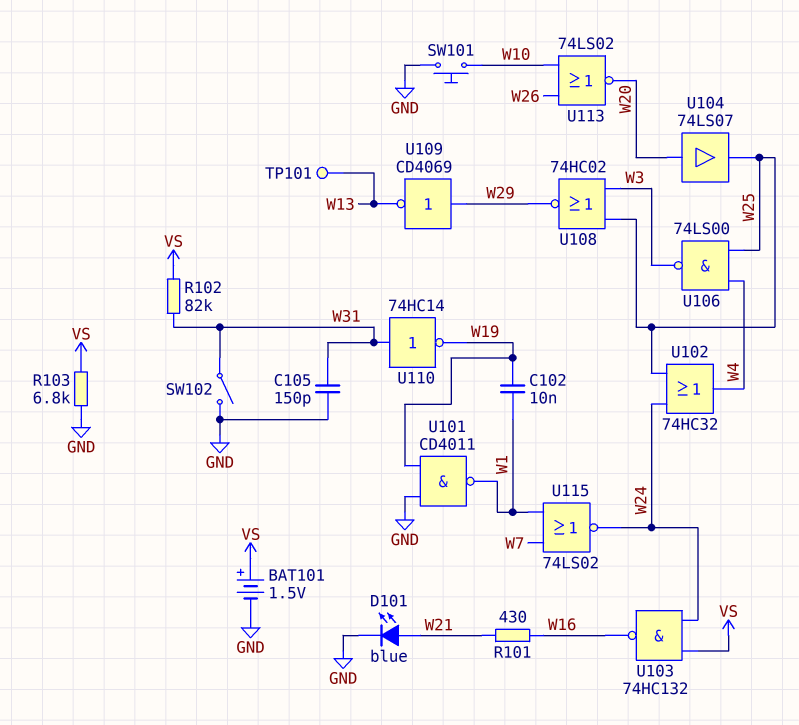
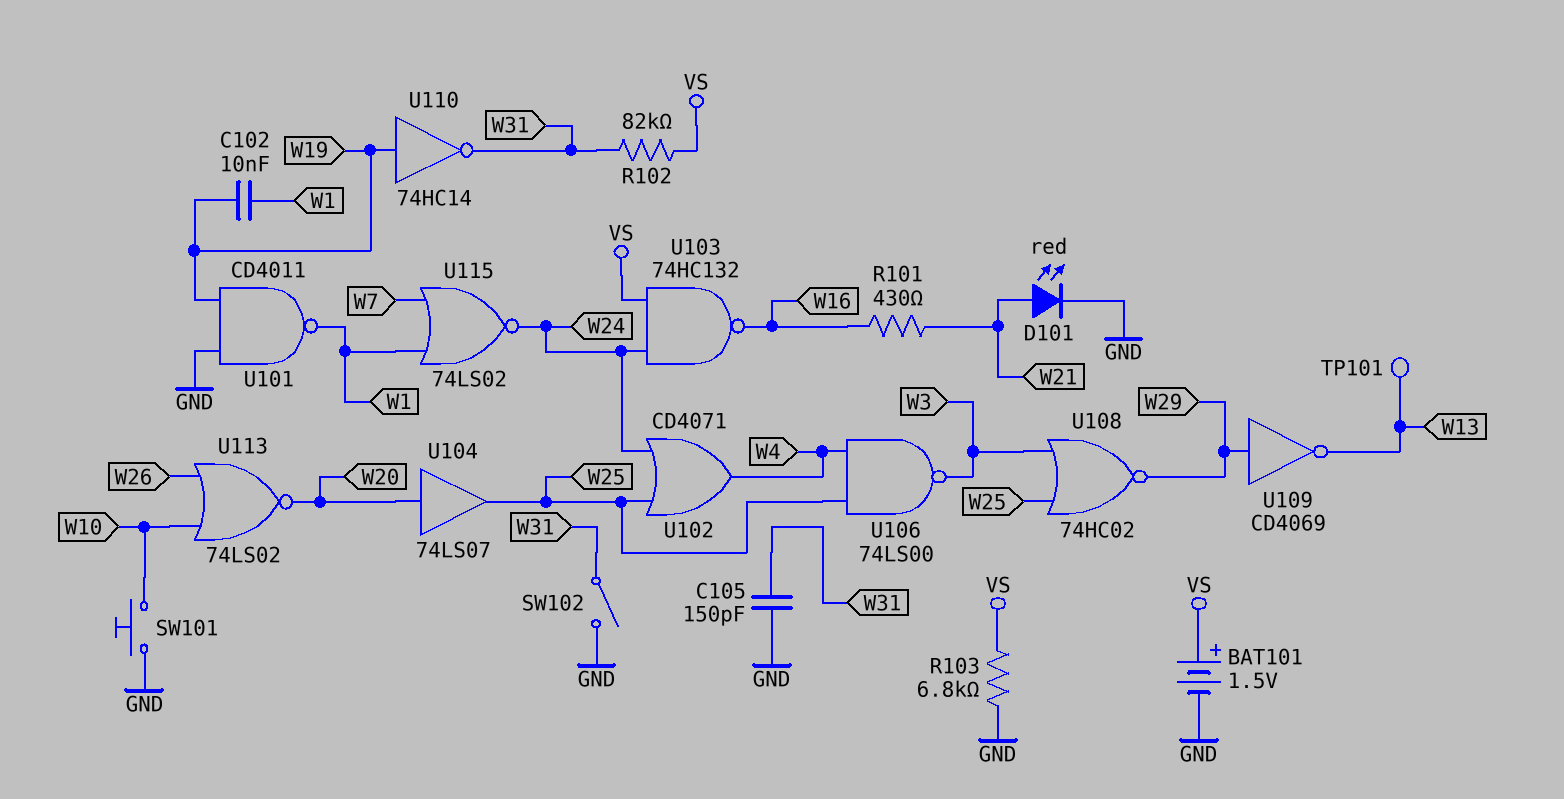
D101: LED blue (A W21, K GND) -> LED red (A W21, K GND)
U102: OR 74HC32 (in W24, in W25, out W4) -> OR CD4071 (in W24, in W25, out W4)
U110: NOT 74HC14 (in W31, out W19) -> NOT 74HC14 (in W19, out W31)

